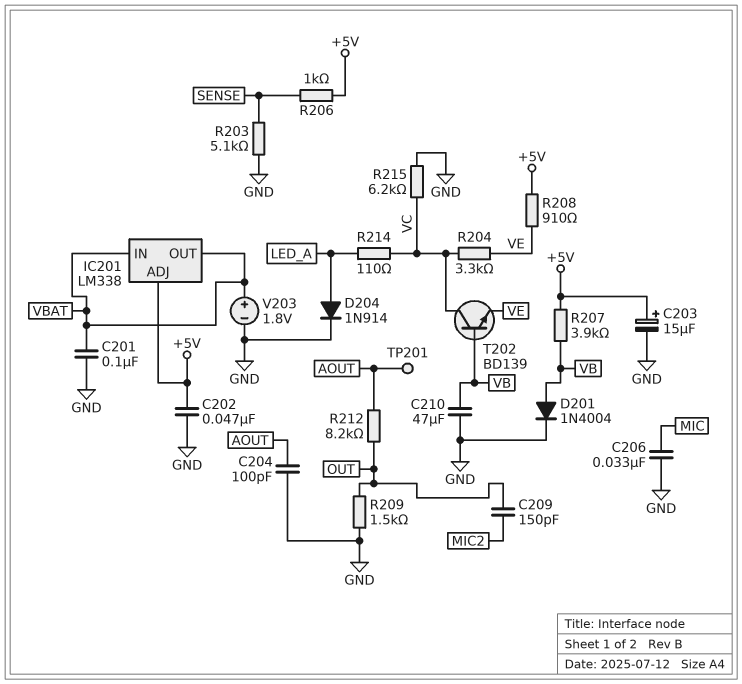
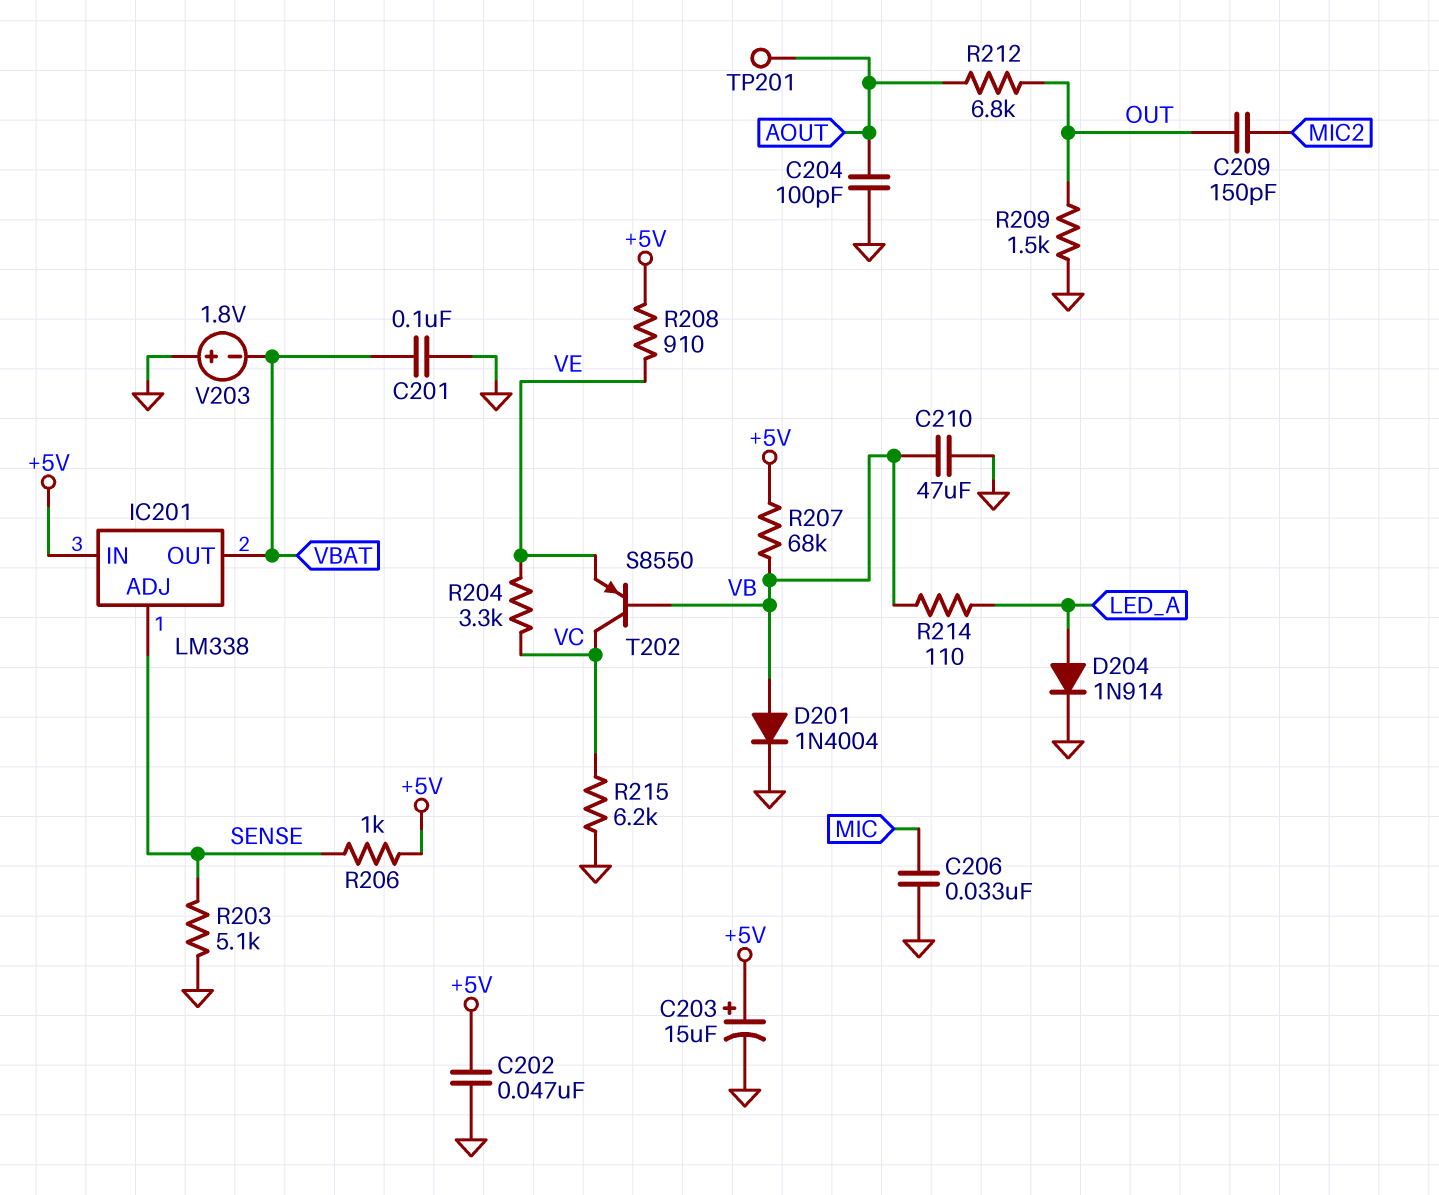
IC201 pin ADJ: +5V -> SENSE
IC201 pin IN: VBAT -> +5V
R207: 3.9k (+5V, VB) -> 68k (+5V, VB)
R212: 8.2k (AOUT, OUT) -> 6.8k (AOUT, OUT)
R214: 110 (LED_A, VC) -> 110 (LED_A, VB)
T202: NPN BD139 (B VB, C VC, E VE) -> PNP S8550 (B VB, C VC, E VE)
V203: 1.8V (plus VBAT, minus GND) -> 1.8V (plus GND, minus VBAT)

